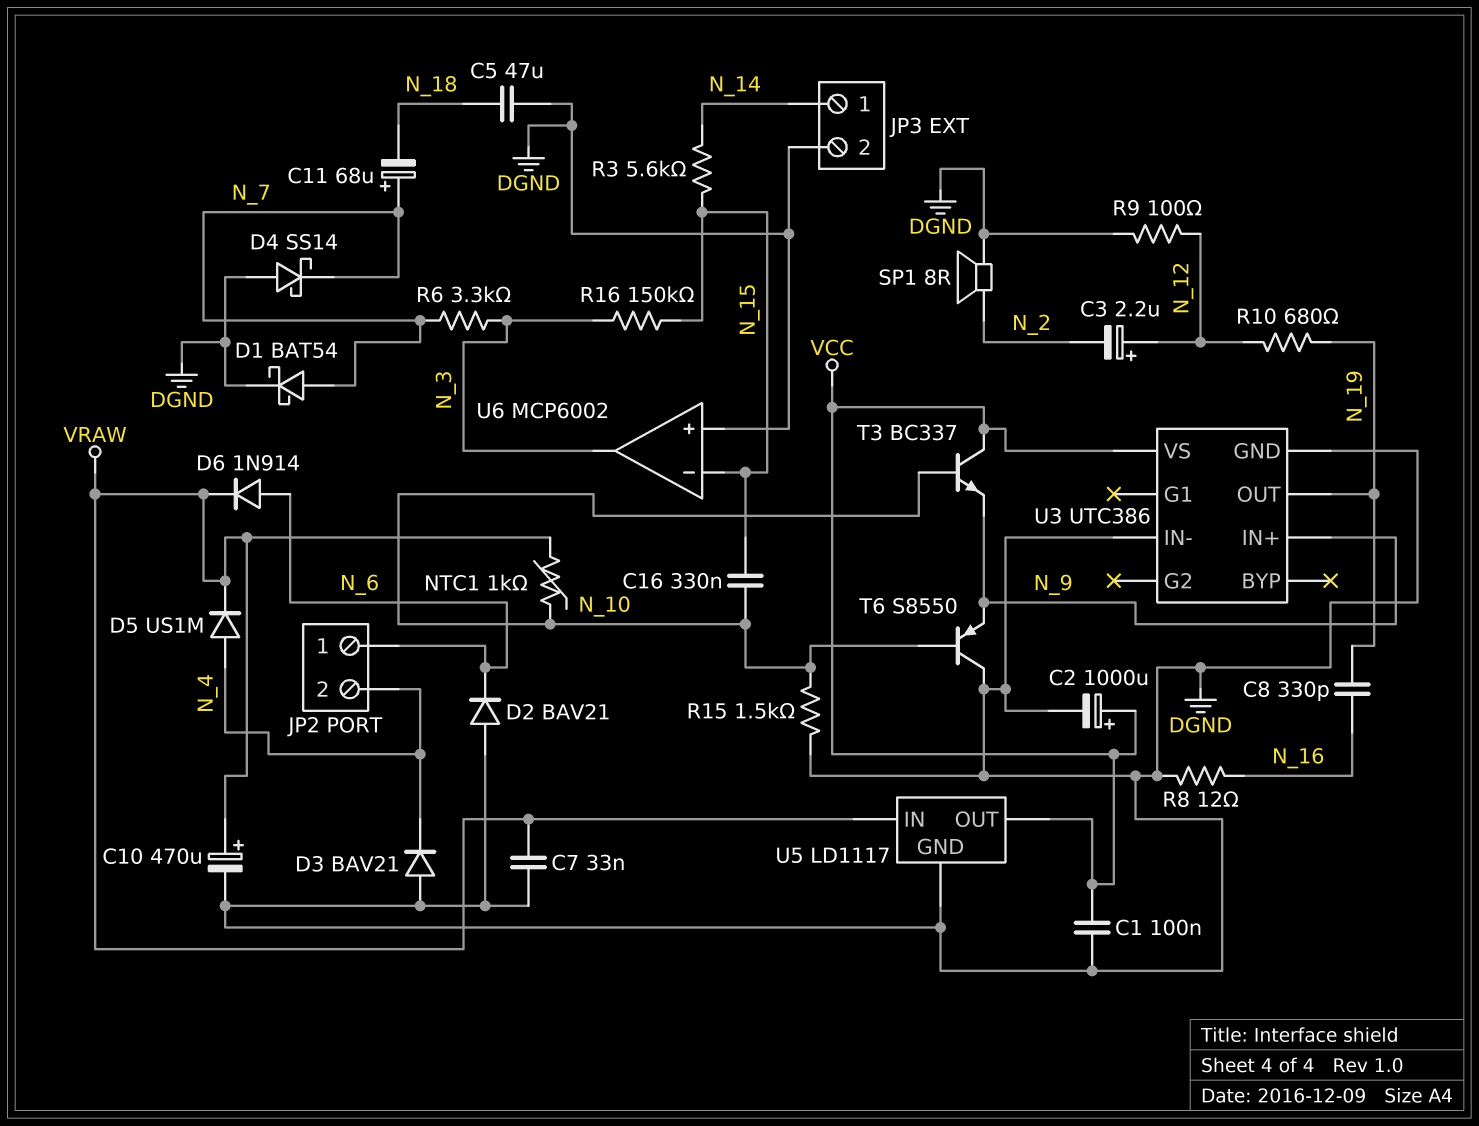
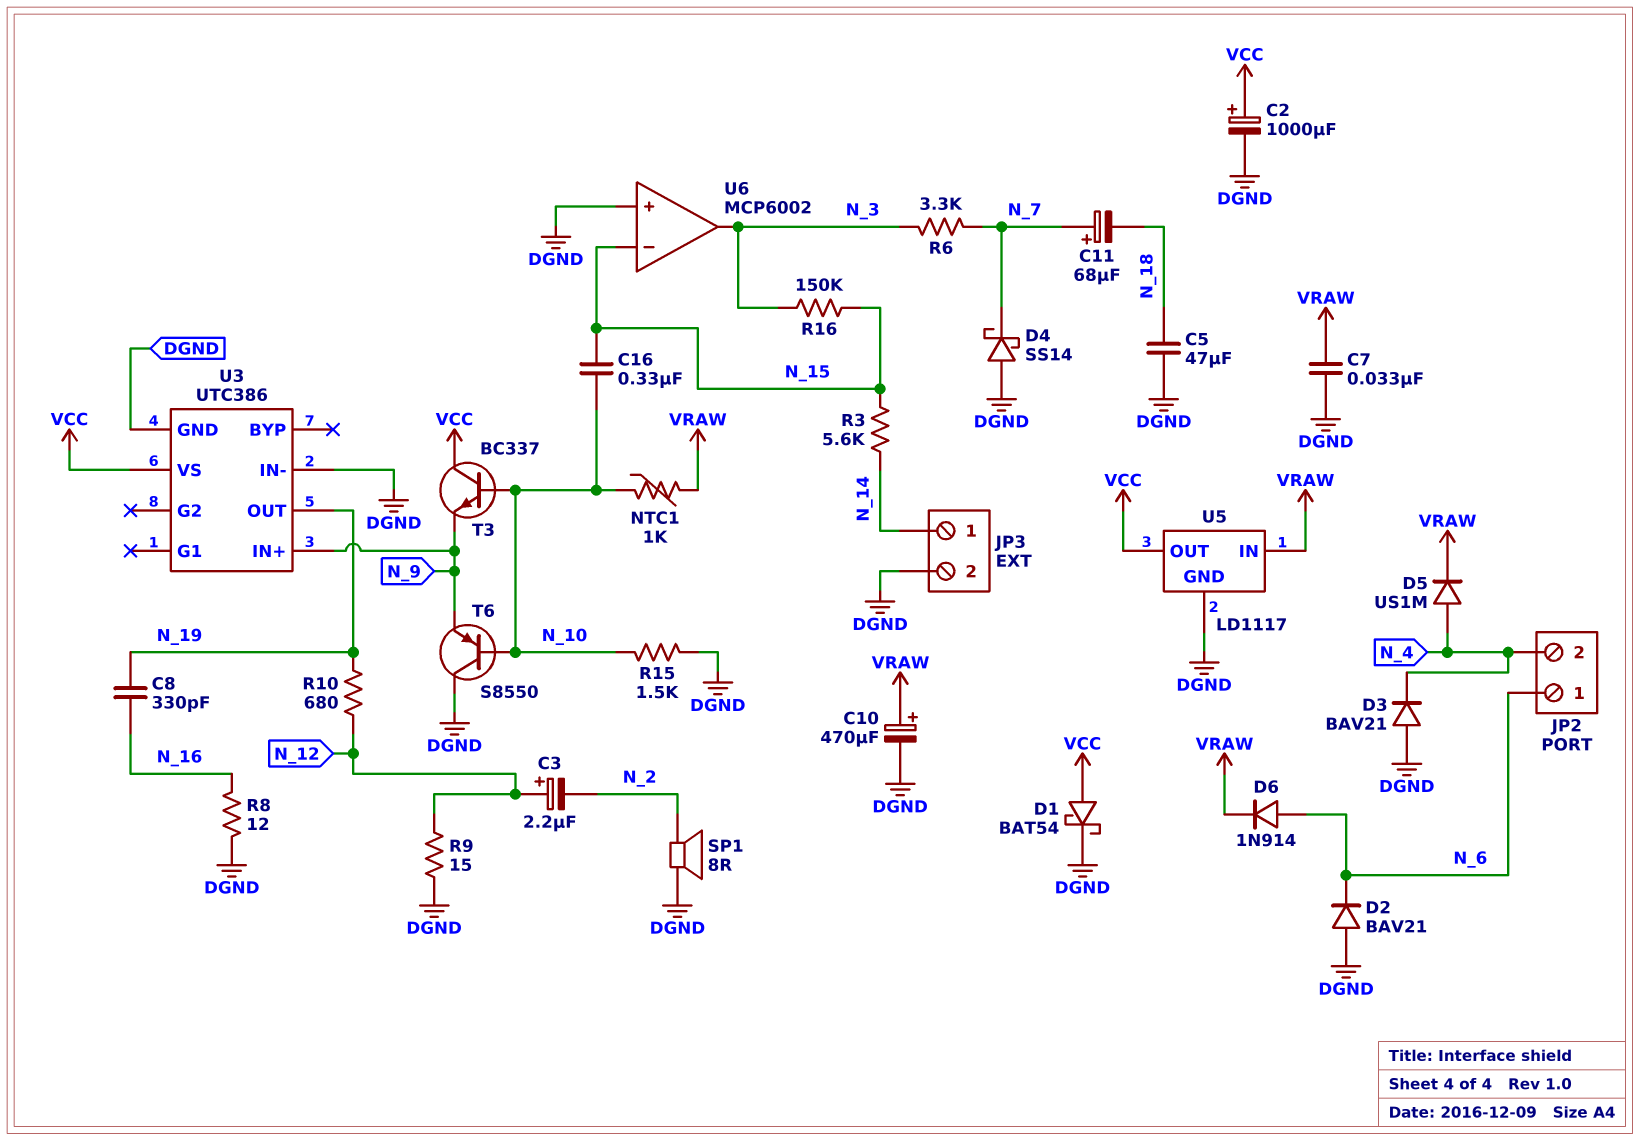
C1: 100nF (DGND, VCC) -> none
D1: schottky BAT54 (A N_7, K DGND) -> schottky BAT54 (A VCC, K DGND)
R9: 100 (DGND, N_12) -> 15 (DGND, N_12)

